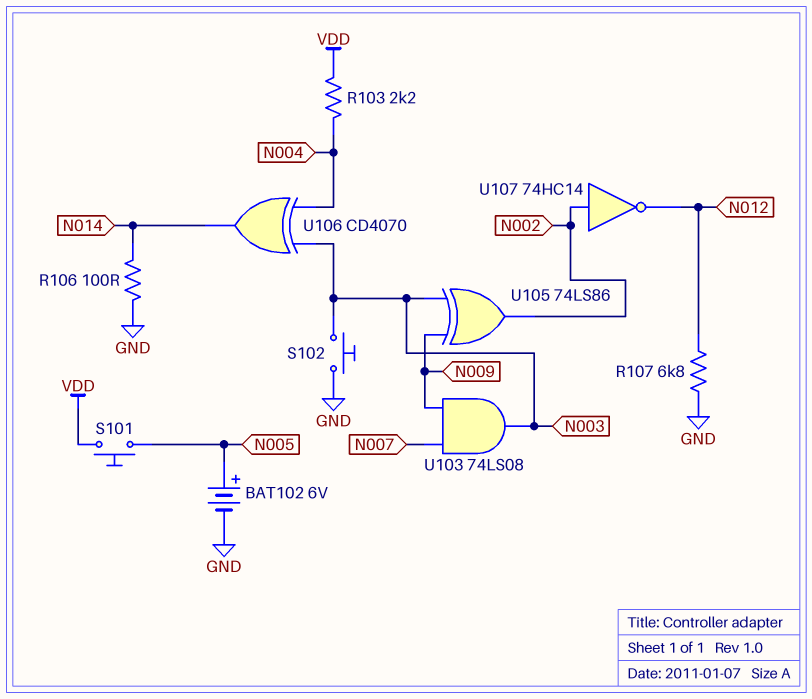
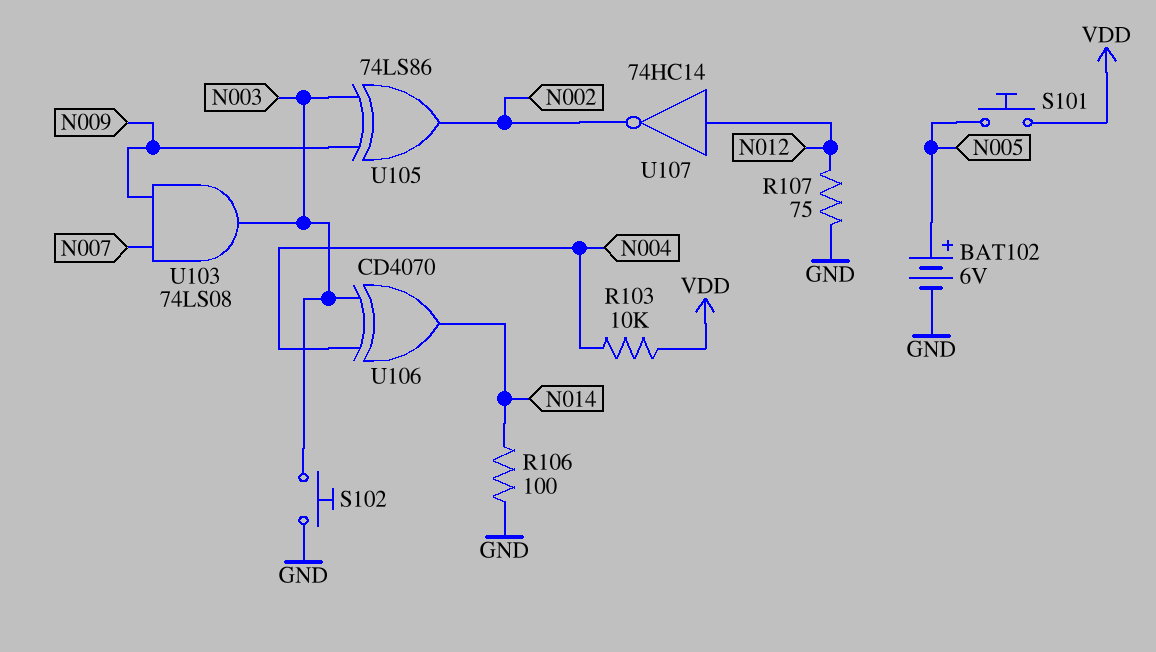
R103: 2.2k (N004, VDD) -> 10k (N004, VDD)
R107: 6.8k (GND, N012) -> 75 (GND, N012)
U107: NOT 74HC14 (in N002, out N012) -> NOT 74HC14 (in N012, out N002)

